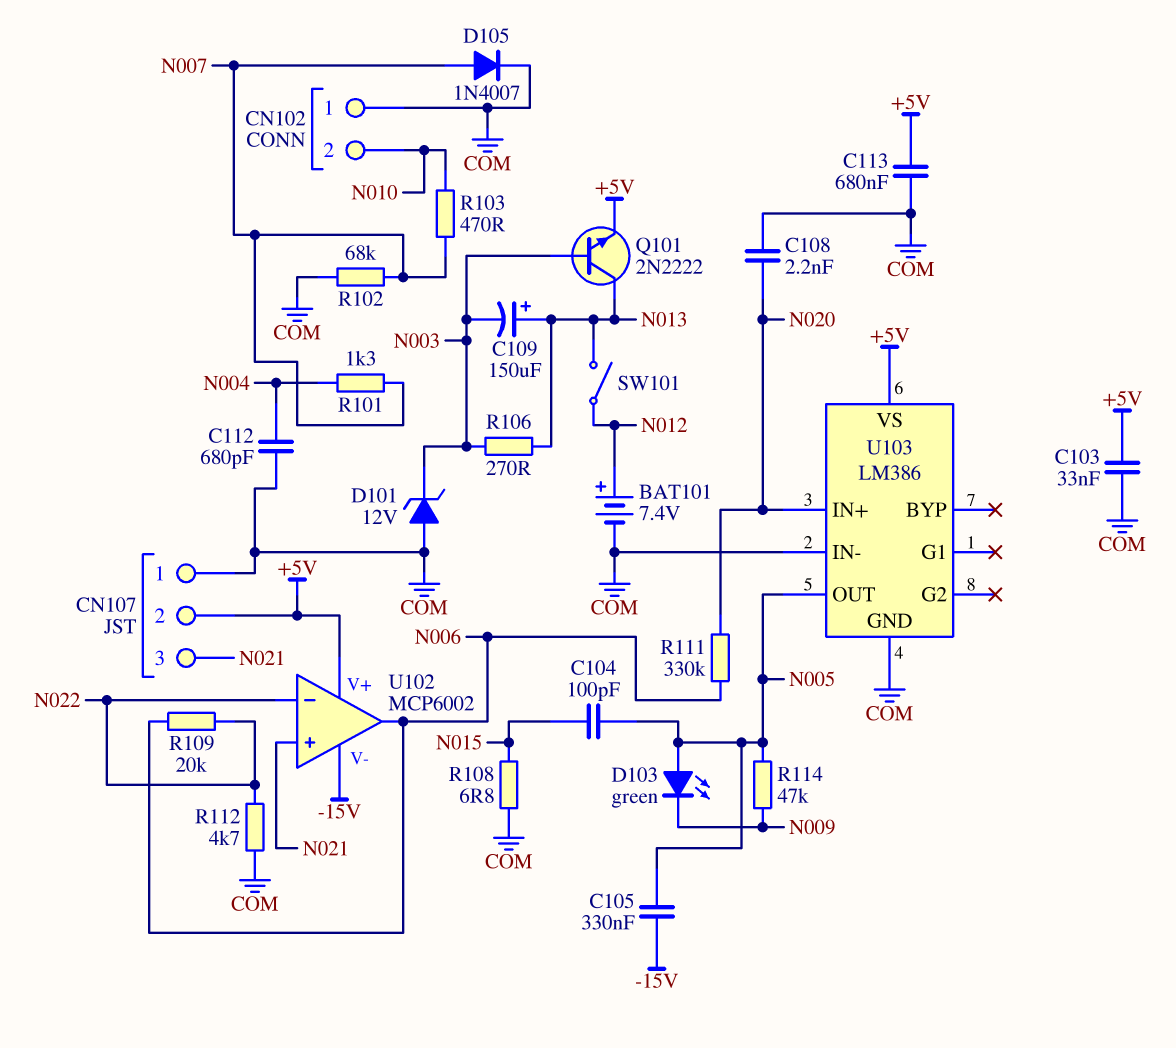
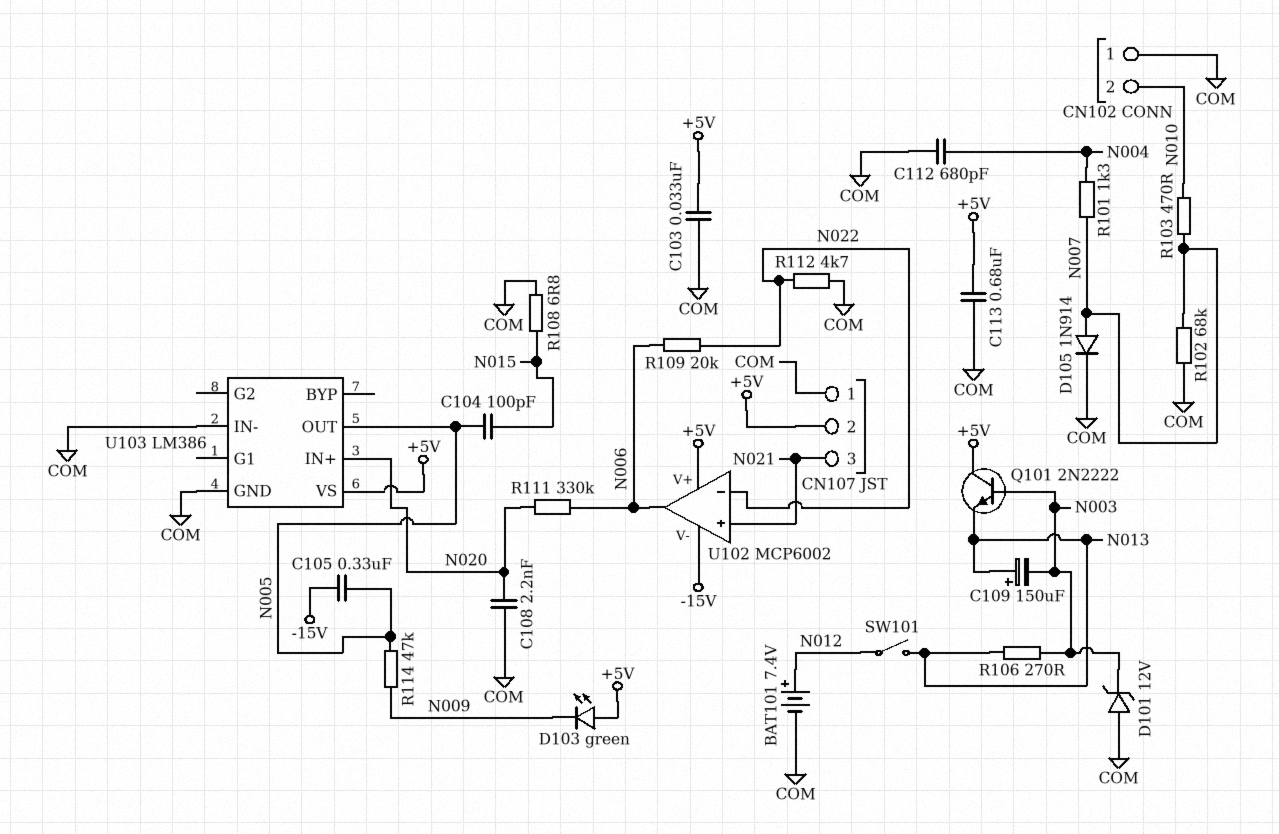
D103: LED green (A N005, K N009) -> LED green (A +5V, K N009)
D105: diode 1N4007 (A N007, K COM) -> diode 1N914 (A N007, K COM)
Q101: NPN 2N2222 (B N003, C N013, E +5V) -> NPN 2N2222 (B N003, C +5V, E N013)

